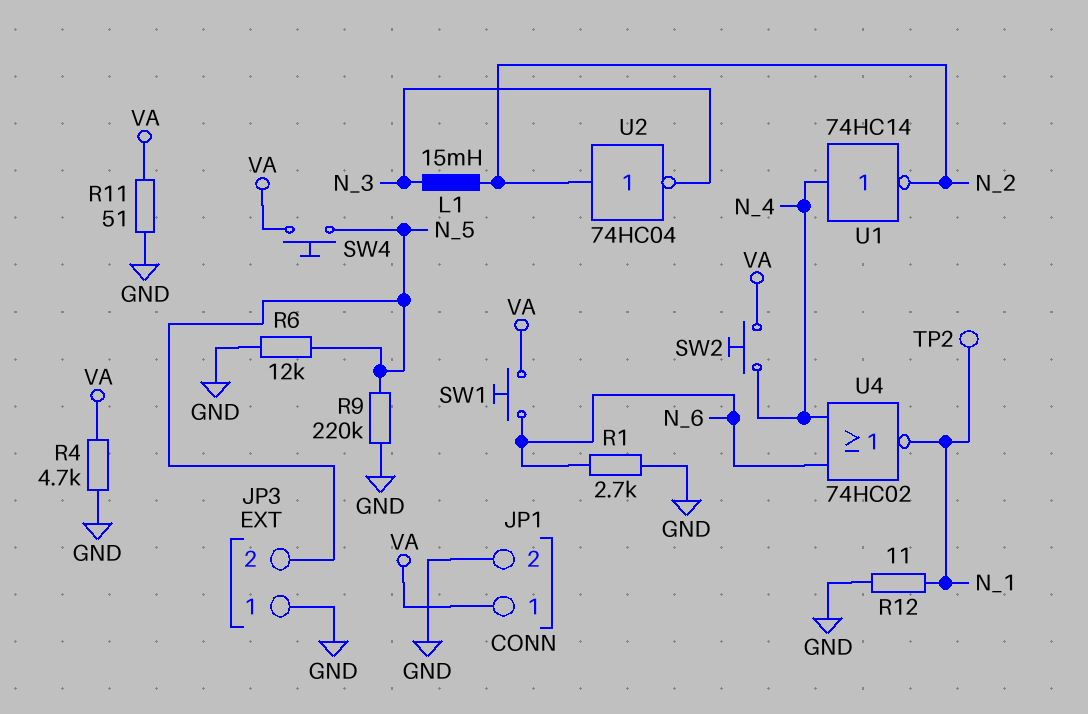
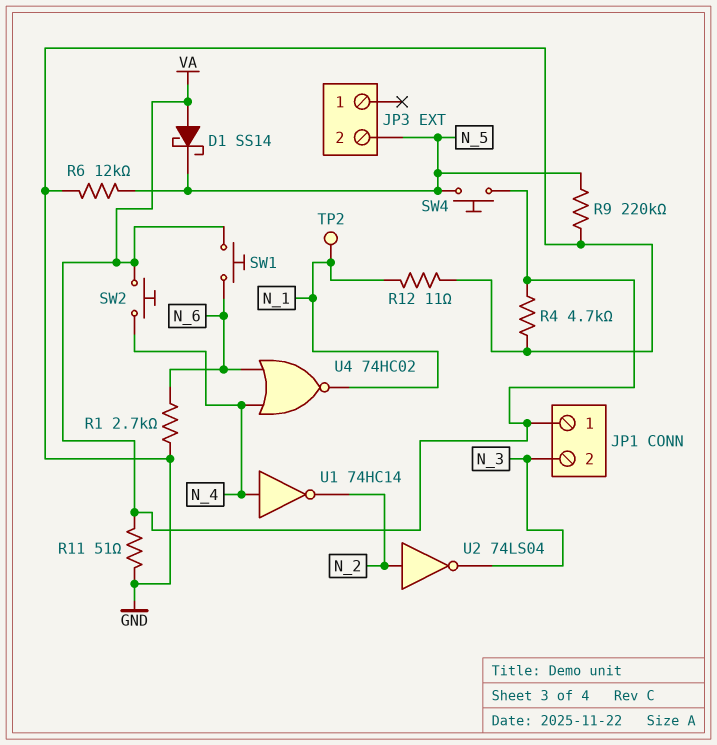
D1: none -> schottky SS14 (A VA, K N_5)
JP1 pin 2: GND -> N_3
JP3 pin 1: GND -> none
L1: 15mH (N_2, N_3) -> none
U2: NOT 74HC04 (in N_2, out N_3) -> NOT 74LS04 (in N_2, out N_3)

